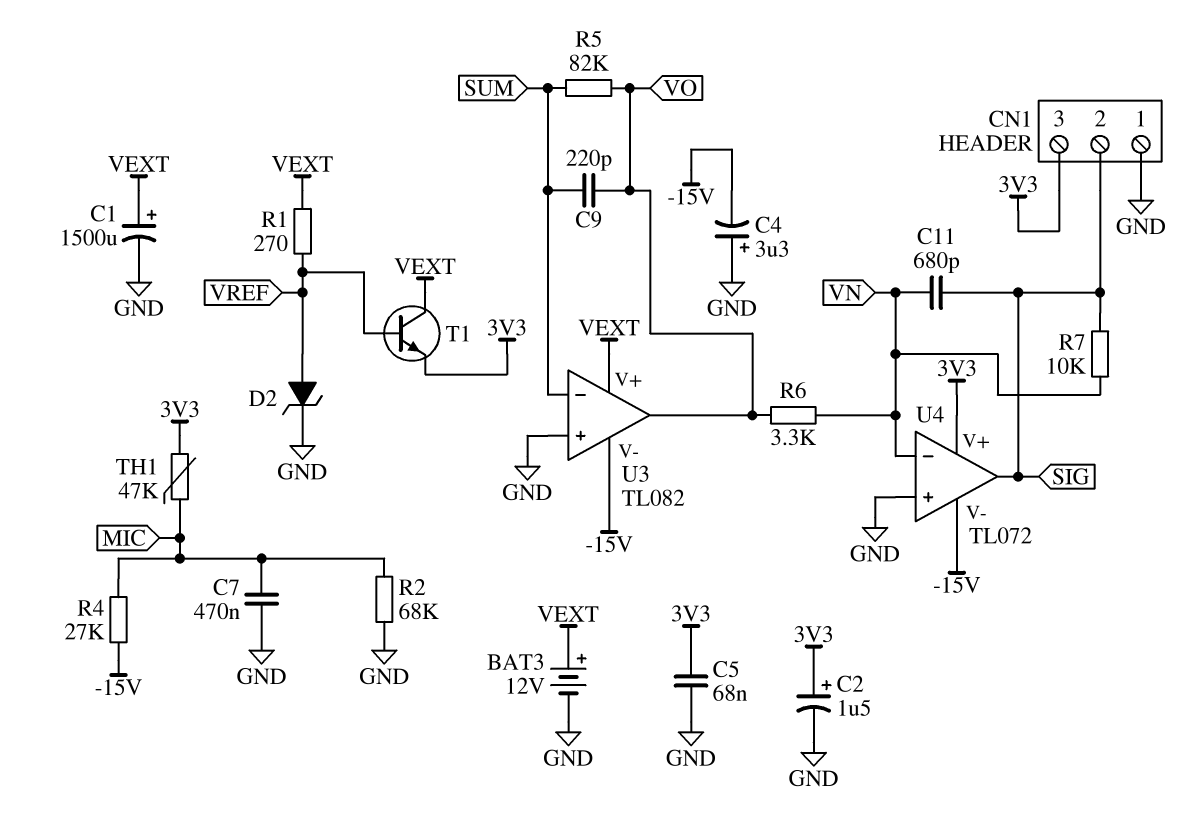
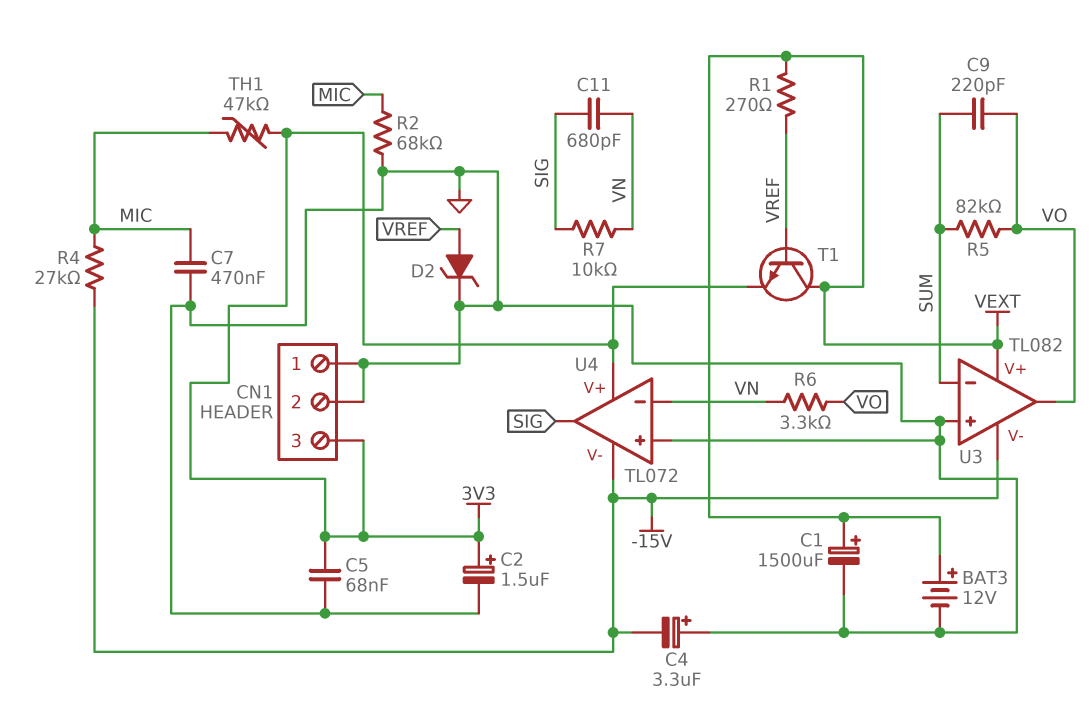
CN1 pin 2: SIG -> GND

